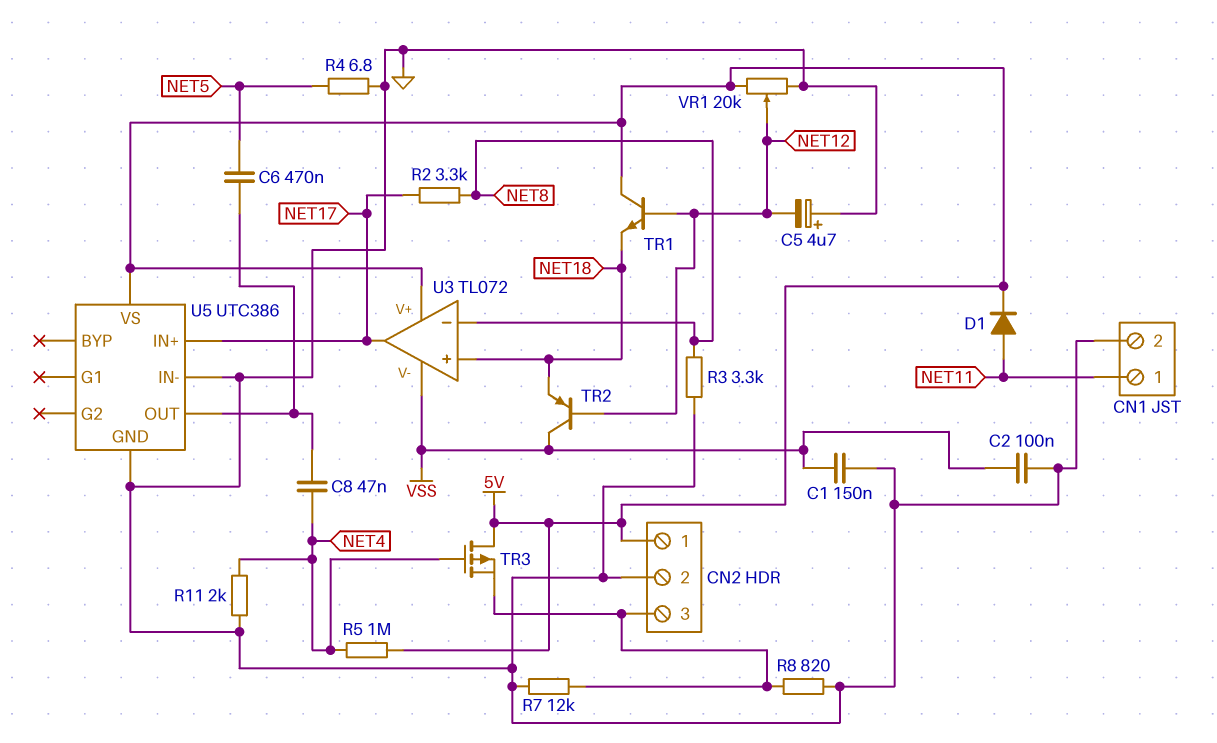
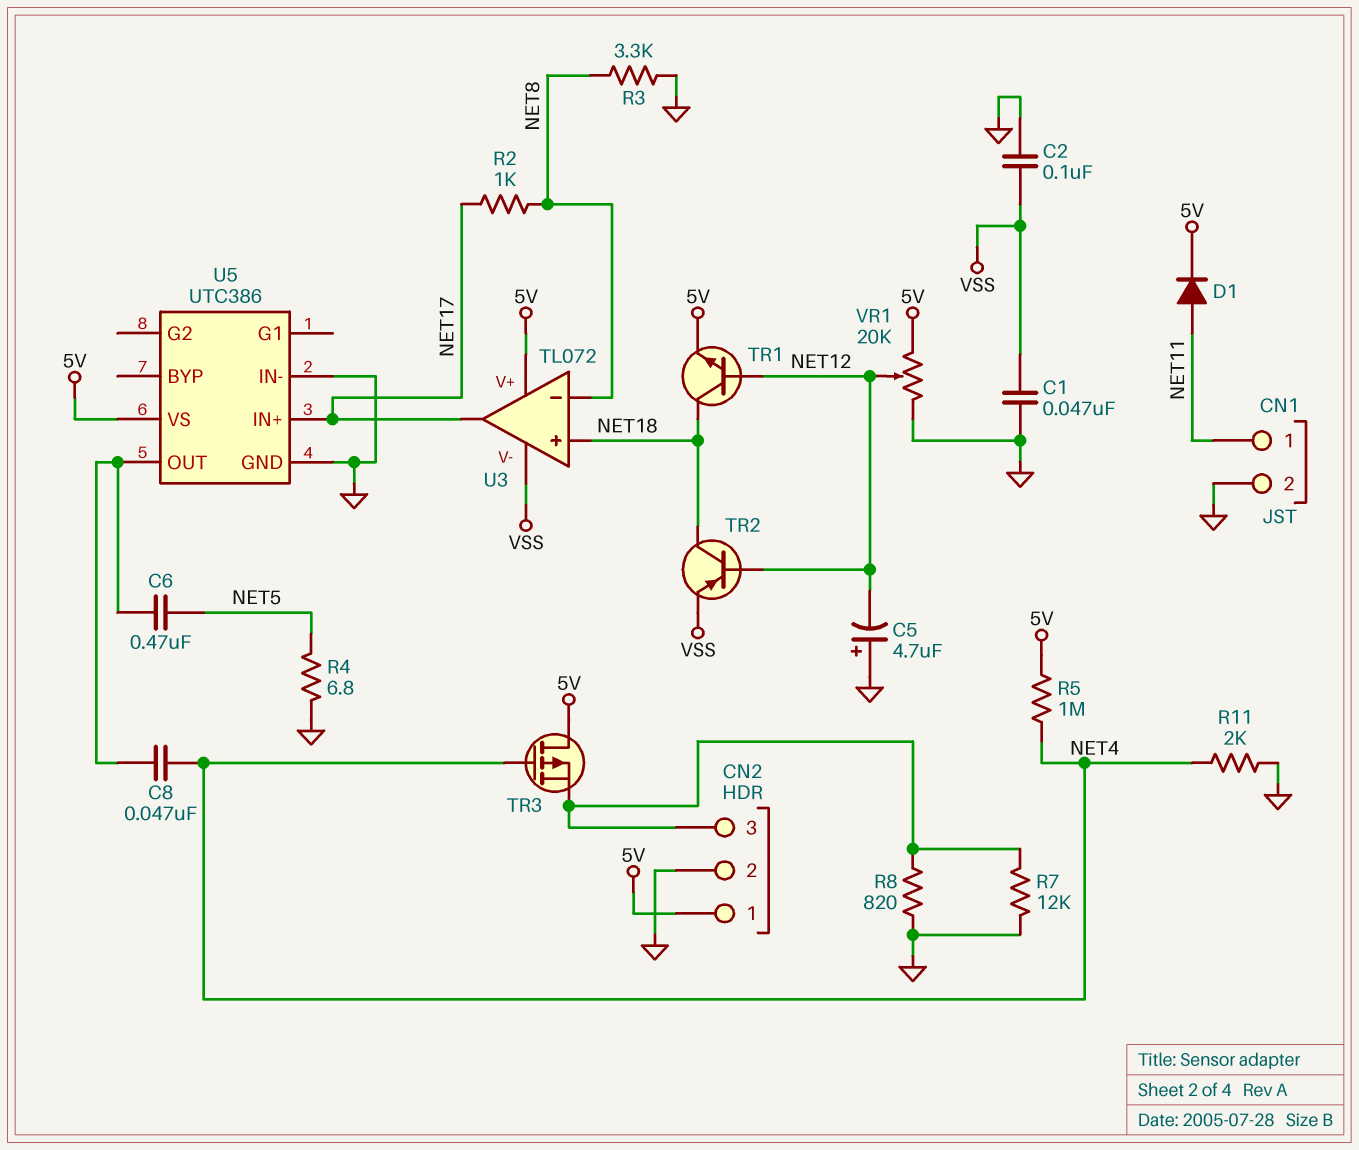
C1: 150nF (GND, VSS) -> 47nF (GND, VSS)
R2: 3.3k (NET8, NET17) -> 1k (NET8, NET17)
TR1: NPN (B NET12, C 5V, E NET18) -> NPN (B NET12, C NET18, E 5V)
TR2: PNP (B NET12, C VSS, E NET18) -> PNP (B NET12, C NET18, E VSS)

